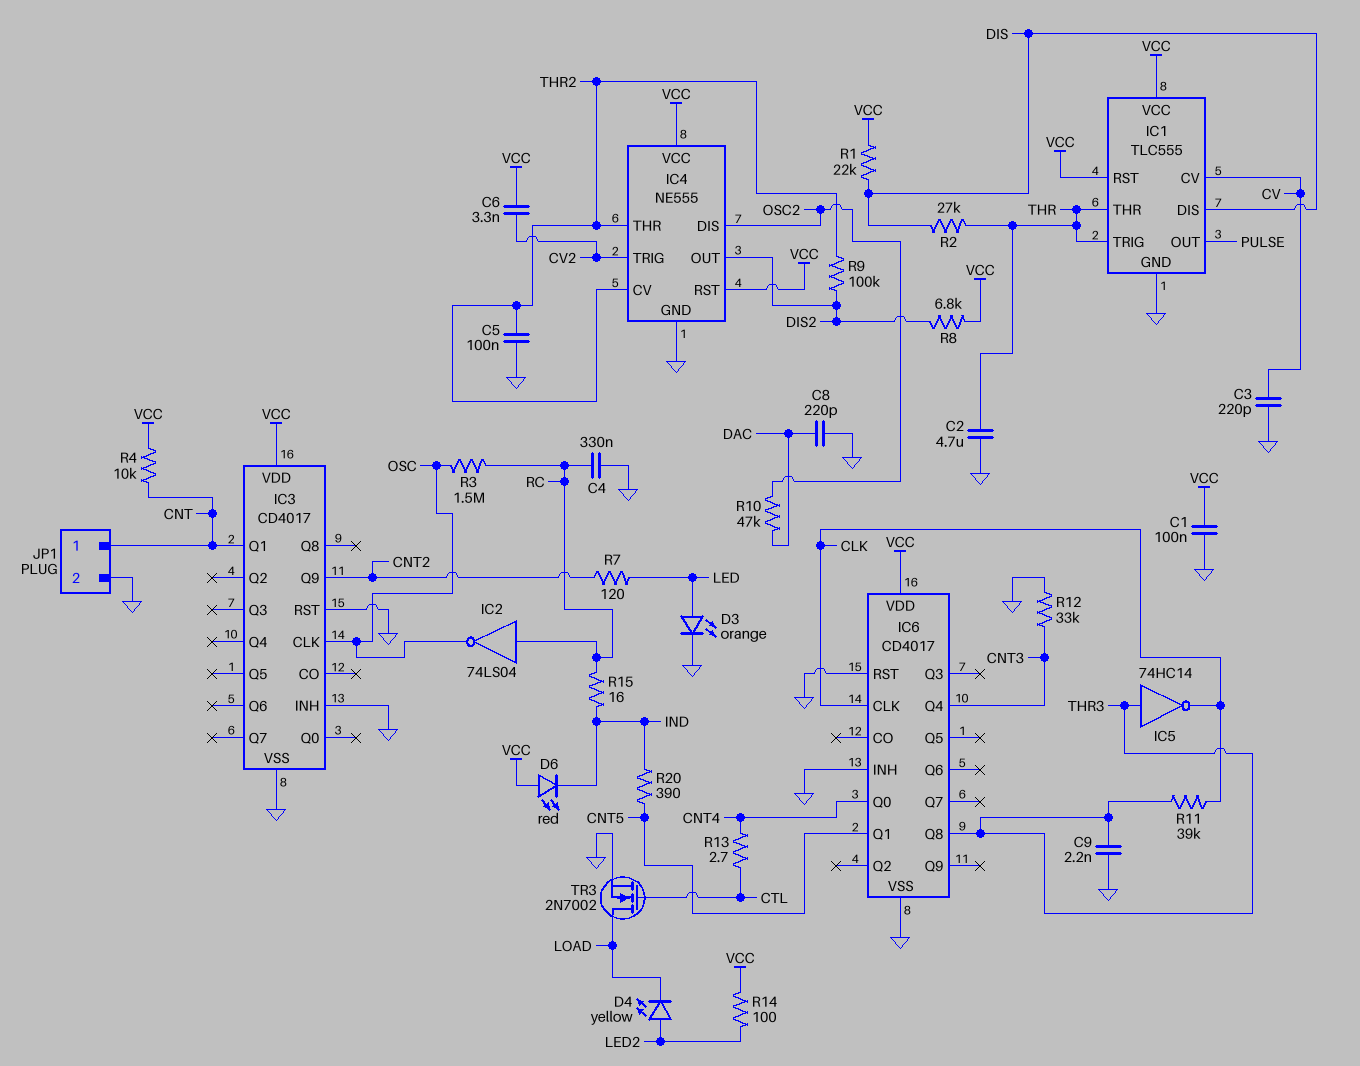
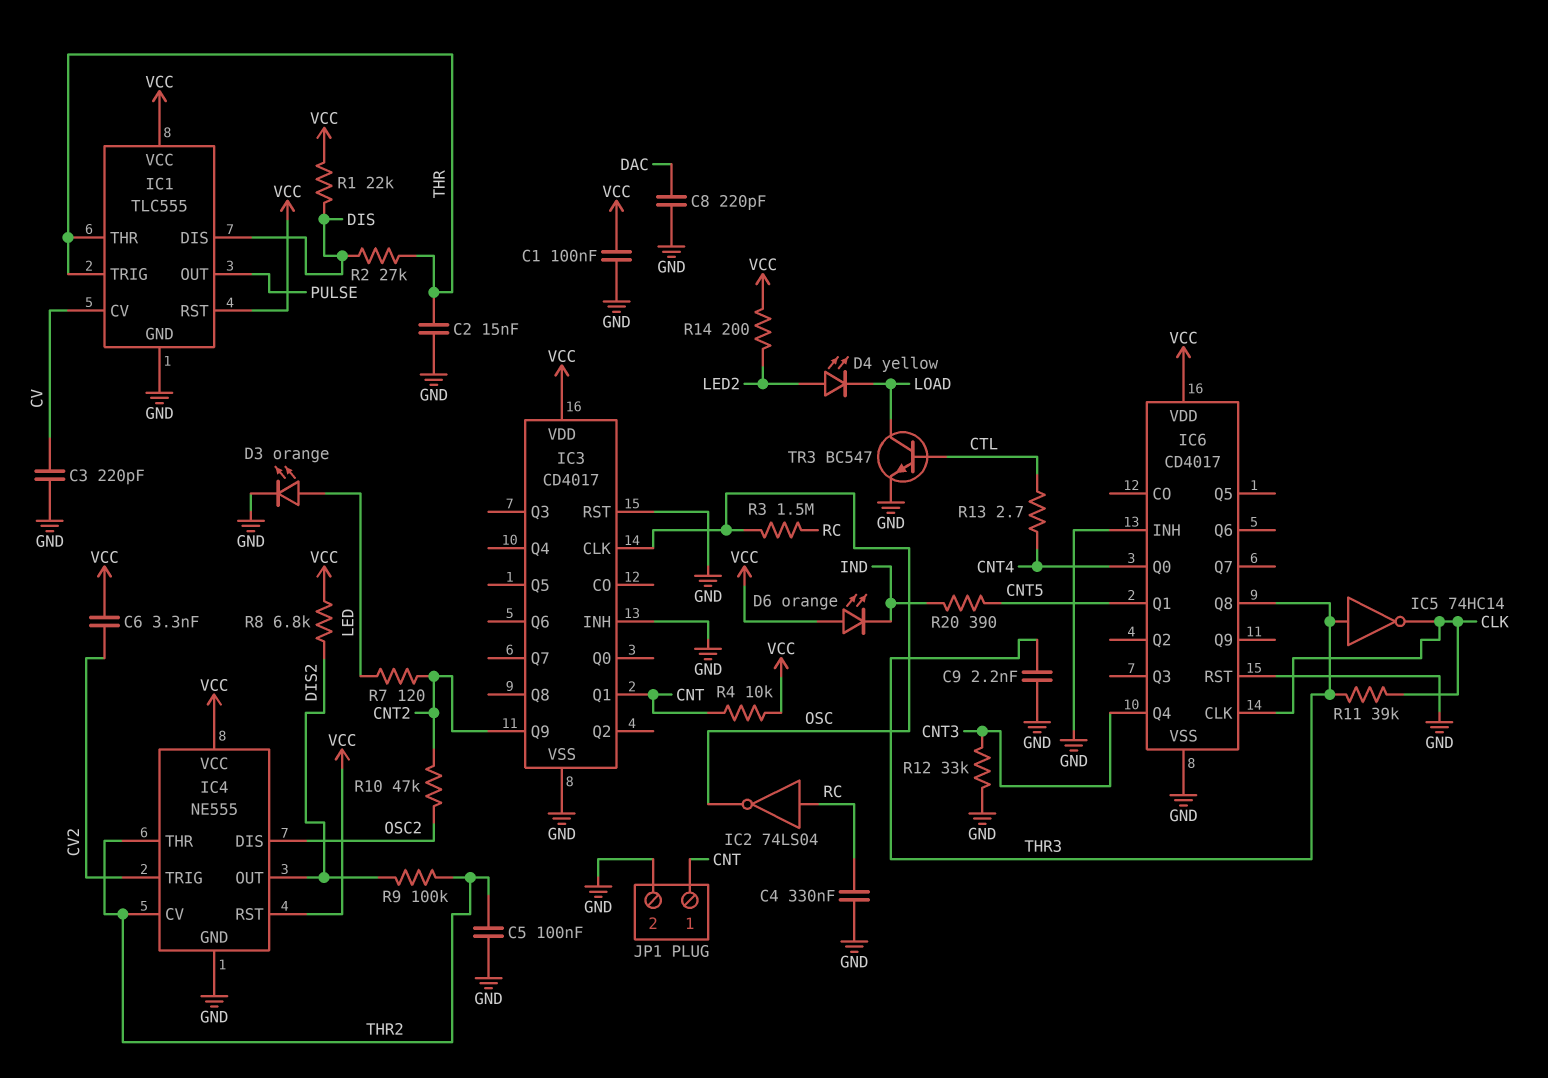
C2: 4.7uF (GND, THR) -> 15nF (GND, THR)
D6: LED red (A VCC, K IND) -> LED orange (A VCC, K IND)
R10: 47k (DAC, OSC2) -> 47k (CNT2, OSC2)
R14: 100 (LED2, VCC) -> 200 (LED2, VCC)
R15: 16 (IND, RC) -> none
TR3: NMOS 2N7002 (G CTL, D LOAD, S GND) -> NPN BC547 (B CTL, C LOAD, E GND)

